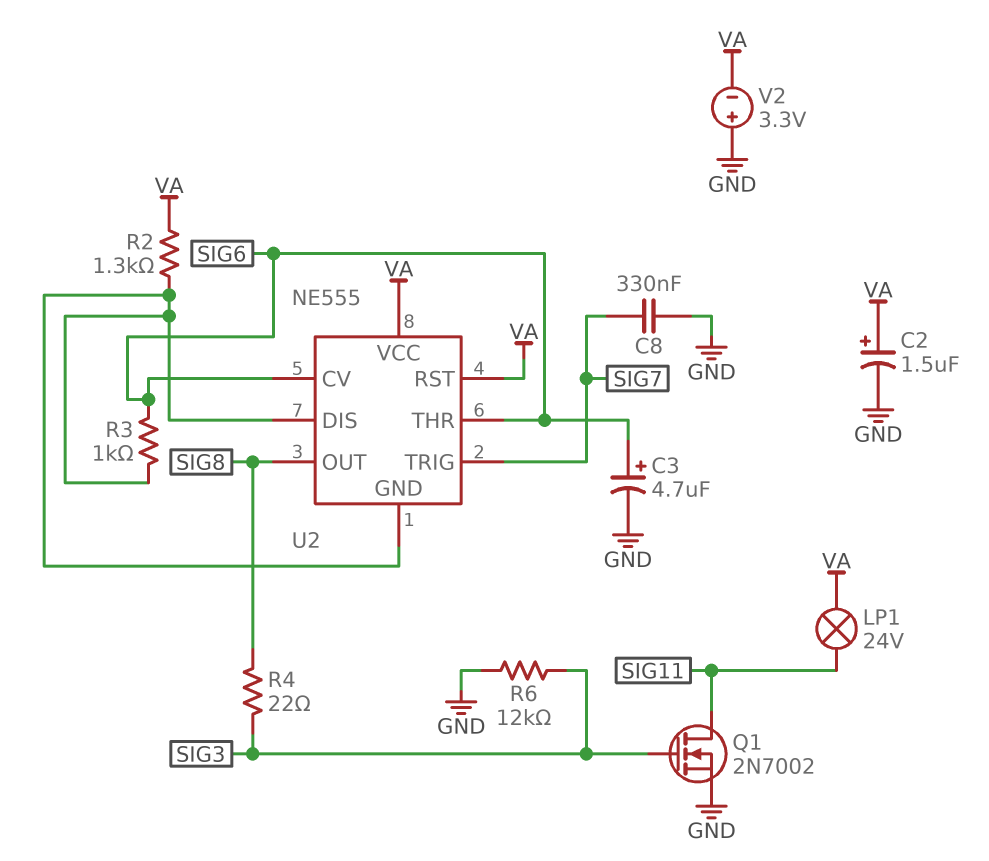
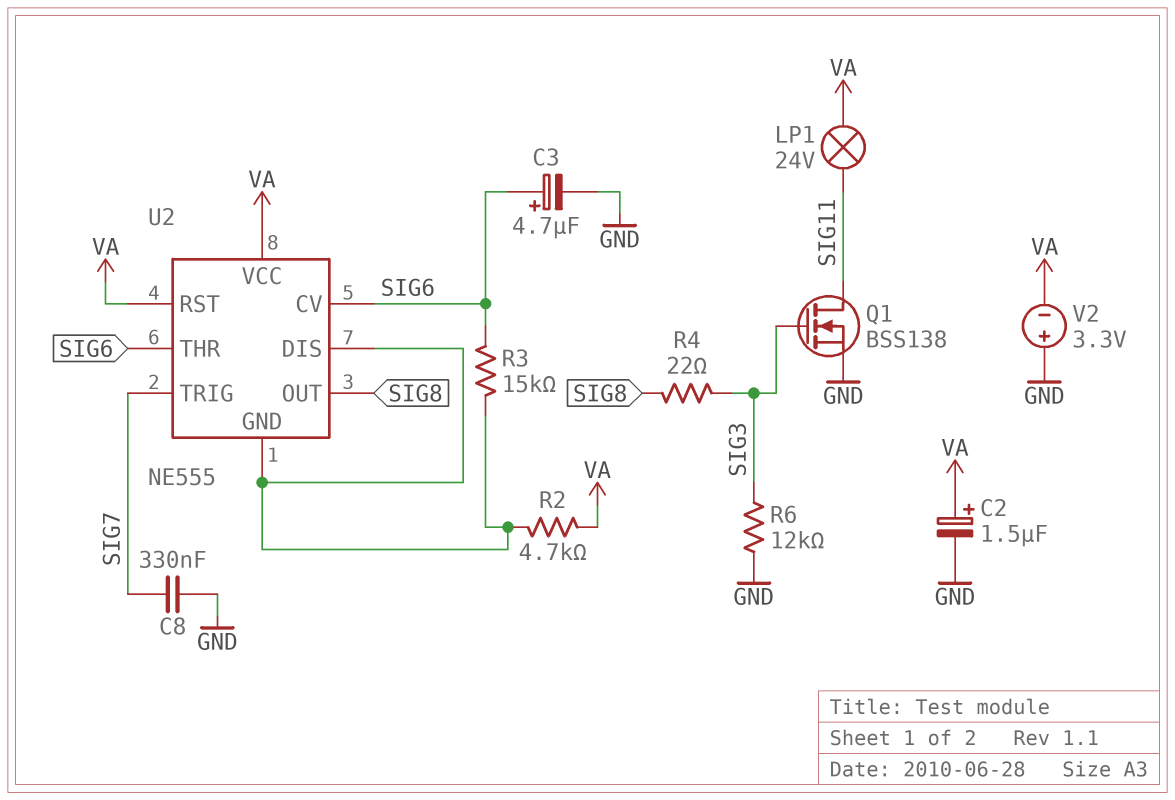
Q1: NMOS 2N7002 (G SIG3, D SIG11, S GND) -> NMOS BSS138 (G SIG3, D SIG11, S GND)
R2: 1.3k (U2/DIS, VA) -> 4.7k (U2/DIS, VA)
R3: 1k (SIG6, U2/DIS) -> 15k (SIG6, U2/DIS)

